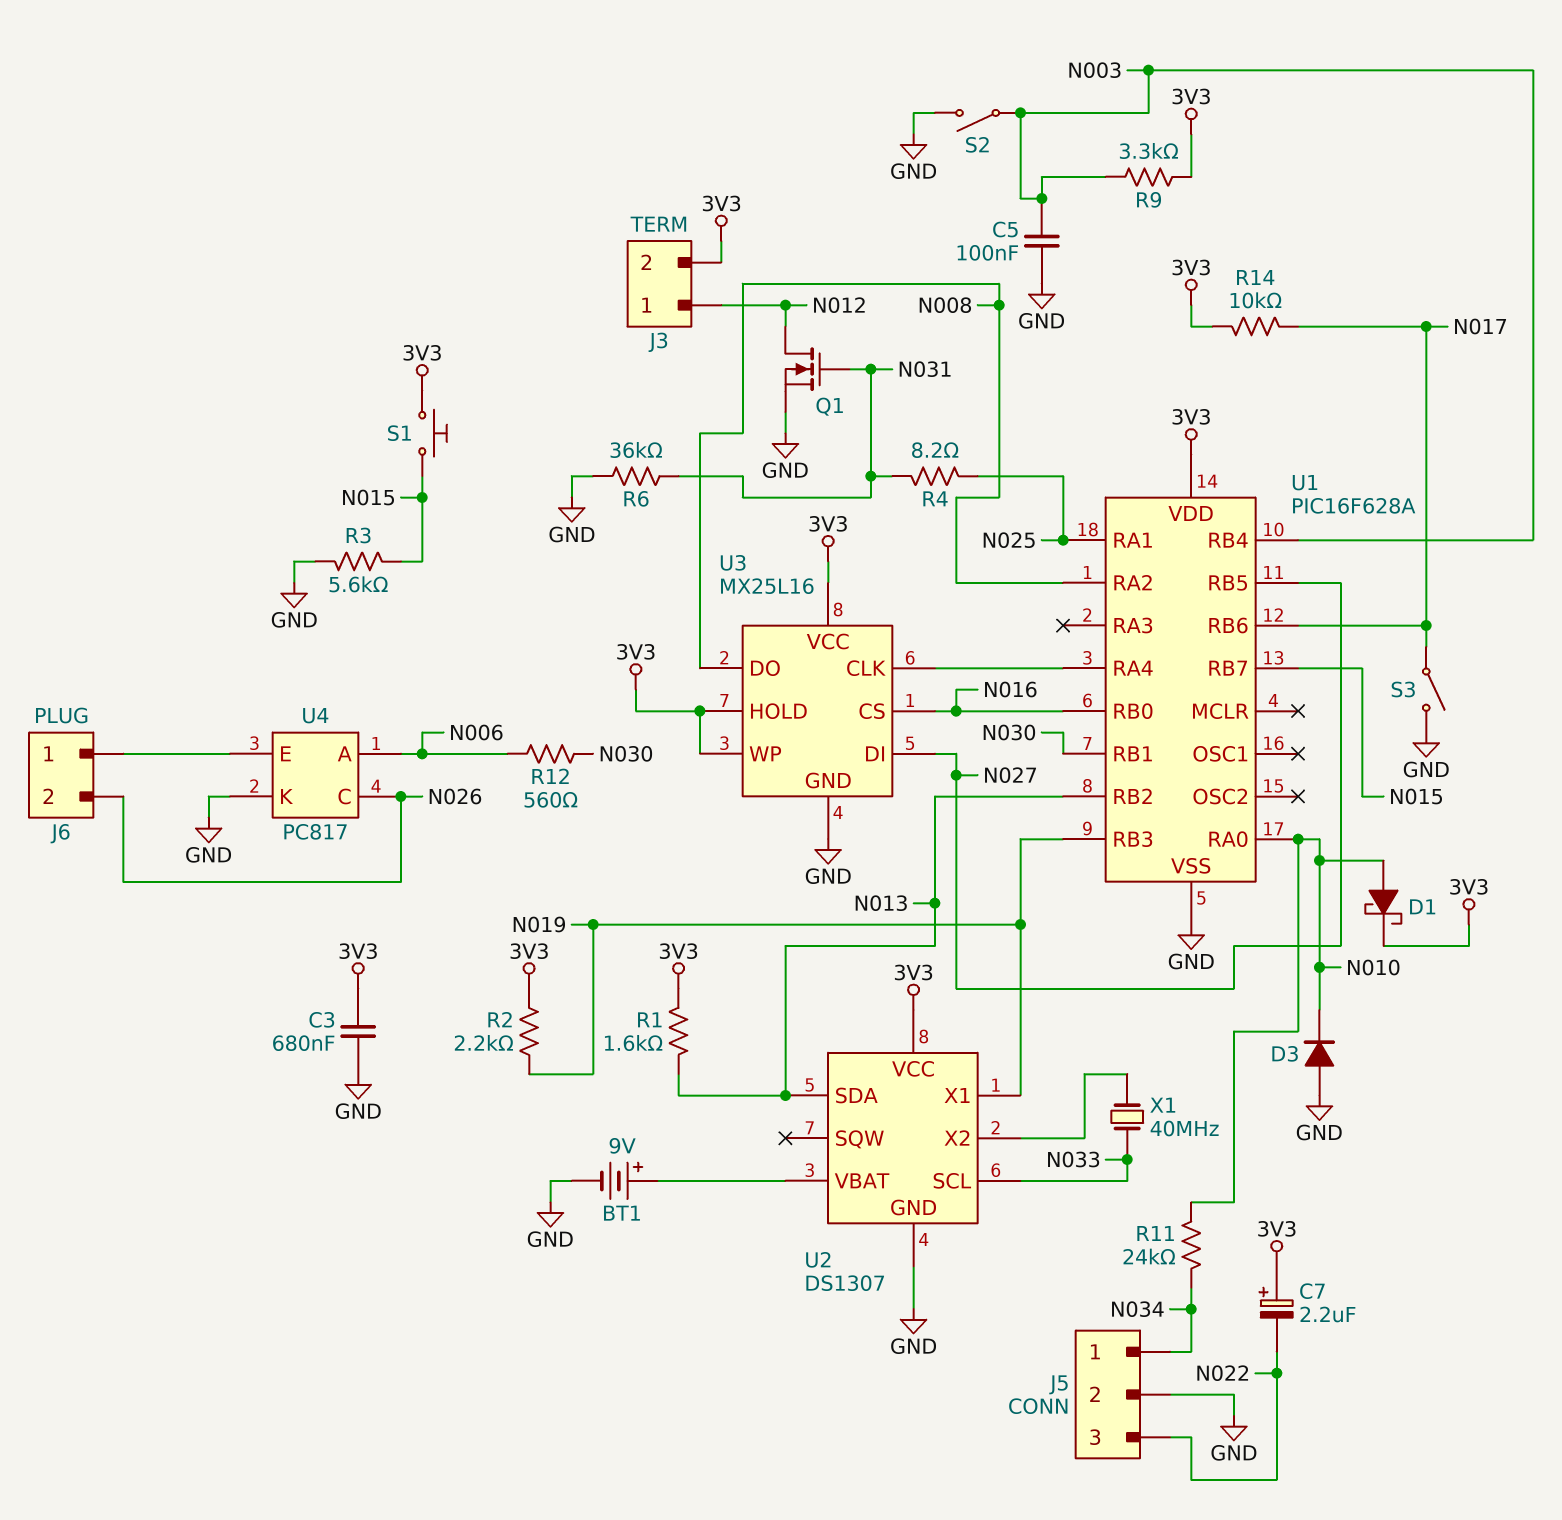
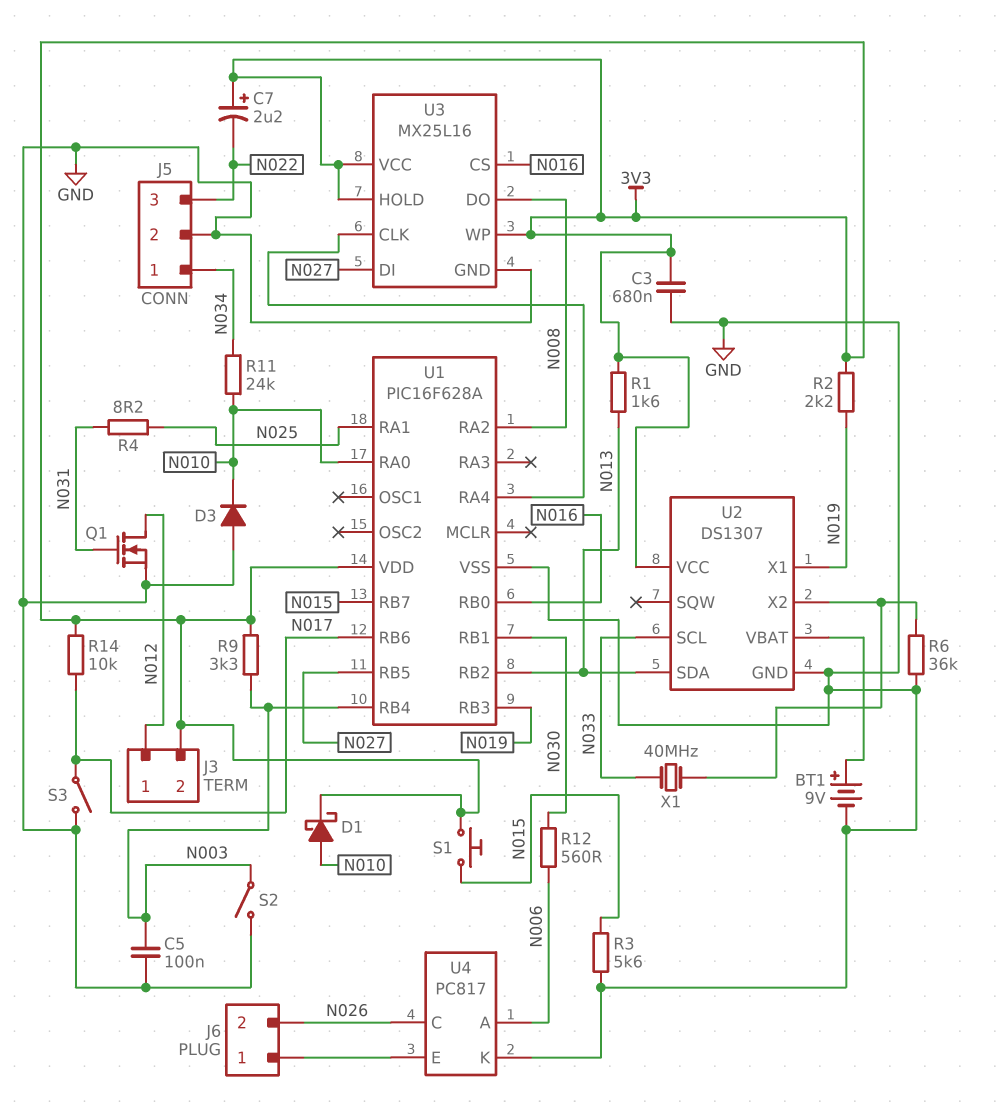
R6: 36k (GND, N031) -> 36k (GND, U2/X2)

